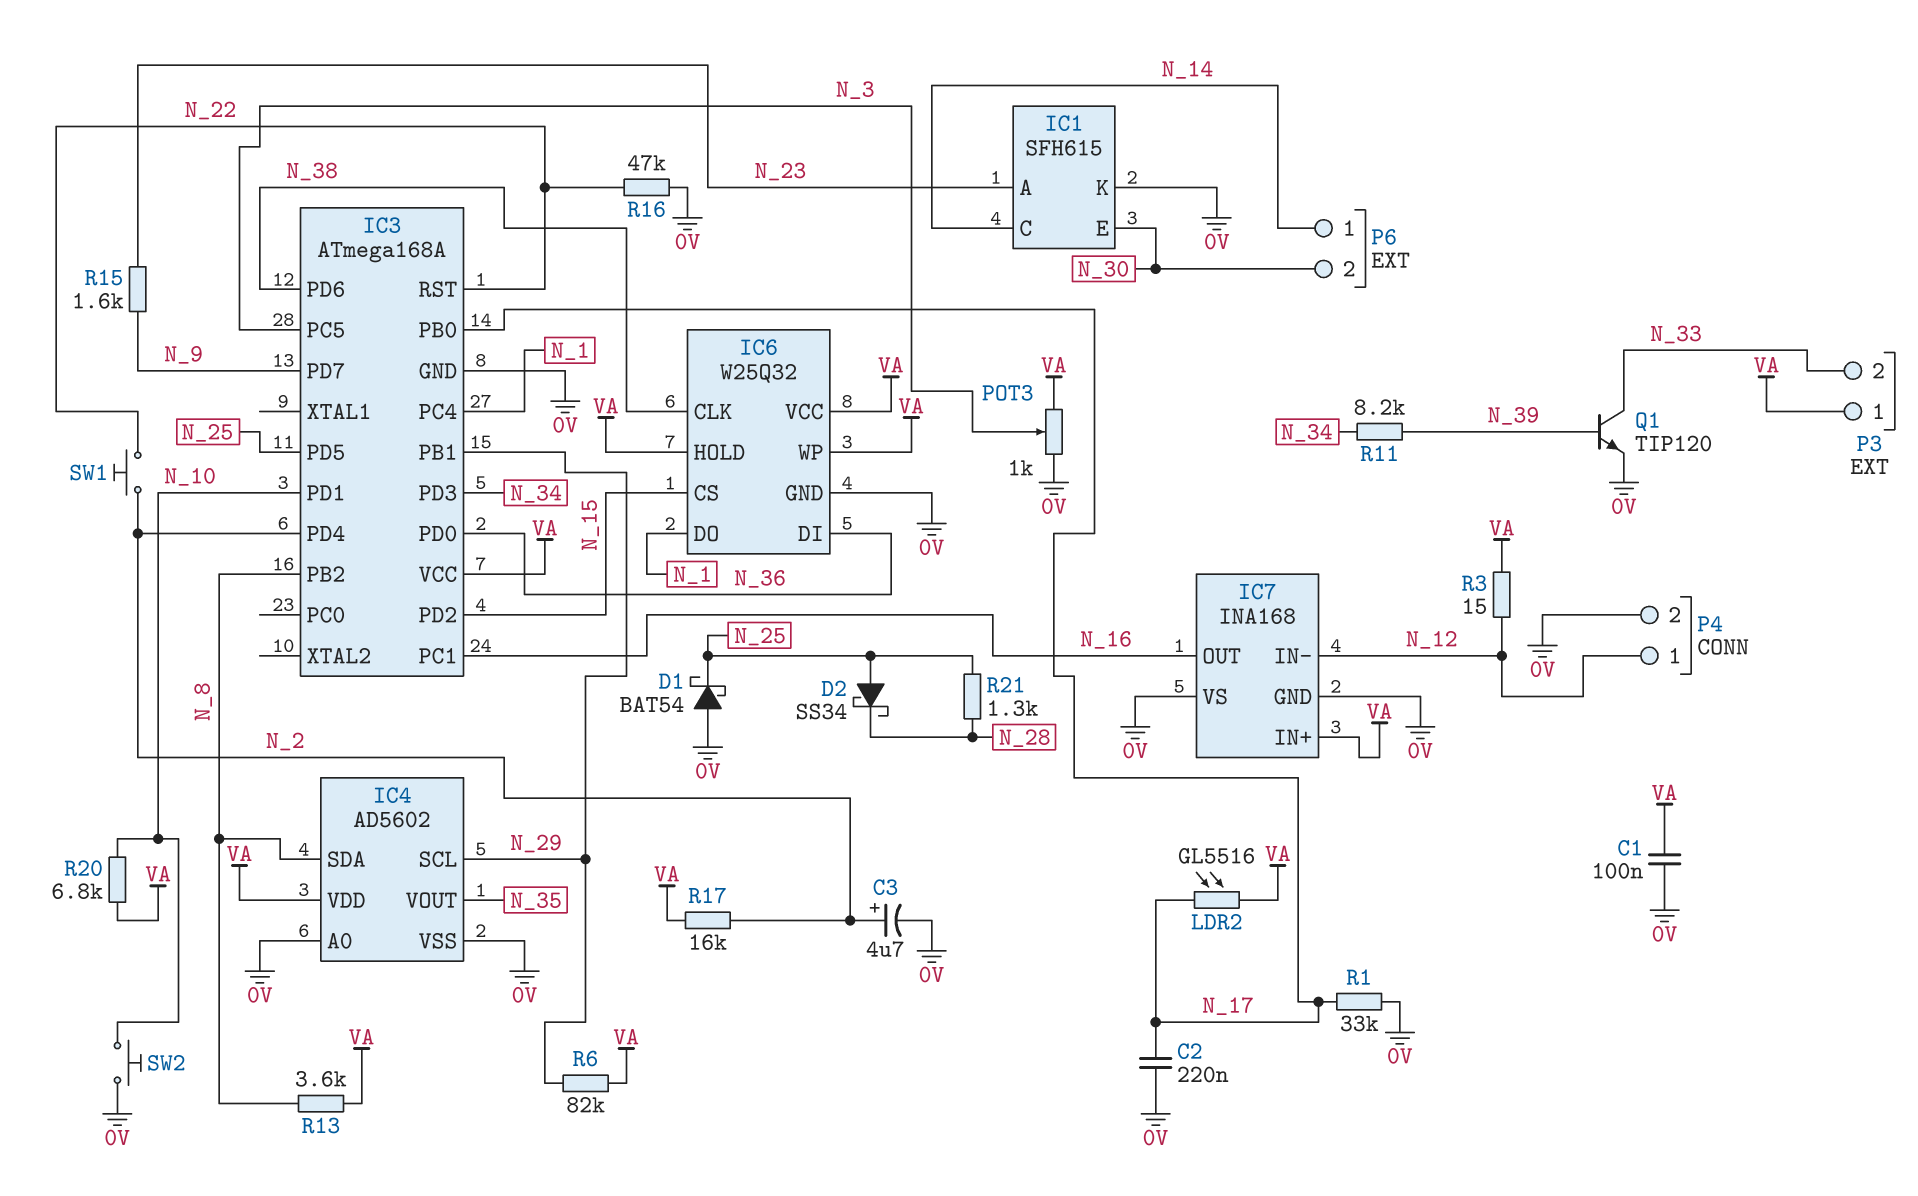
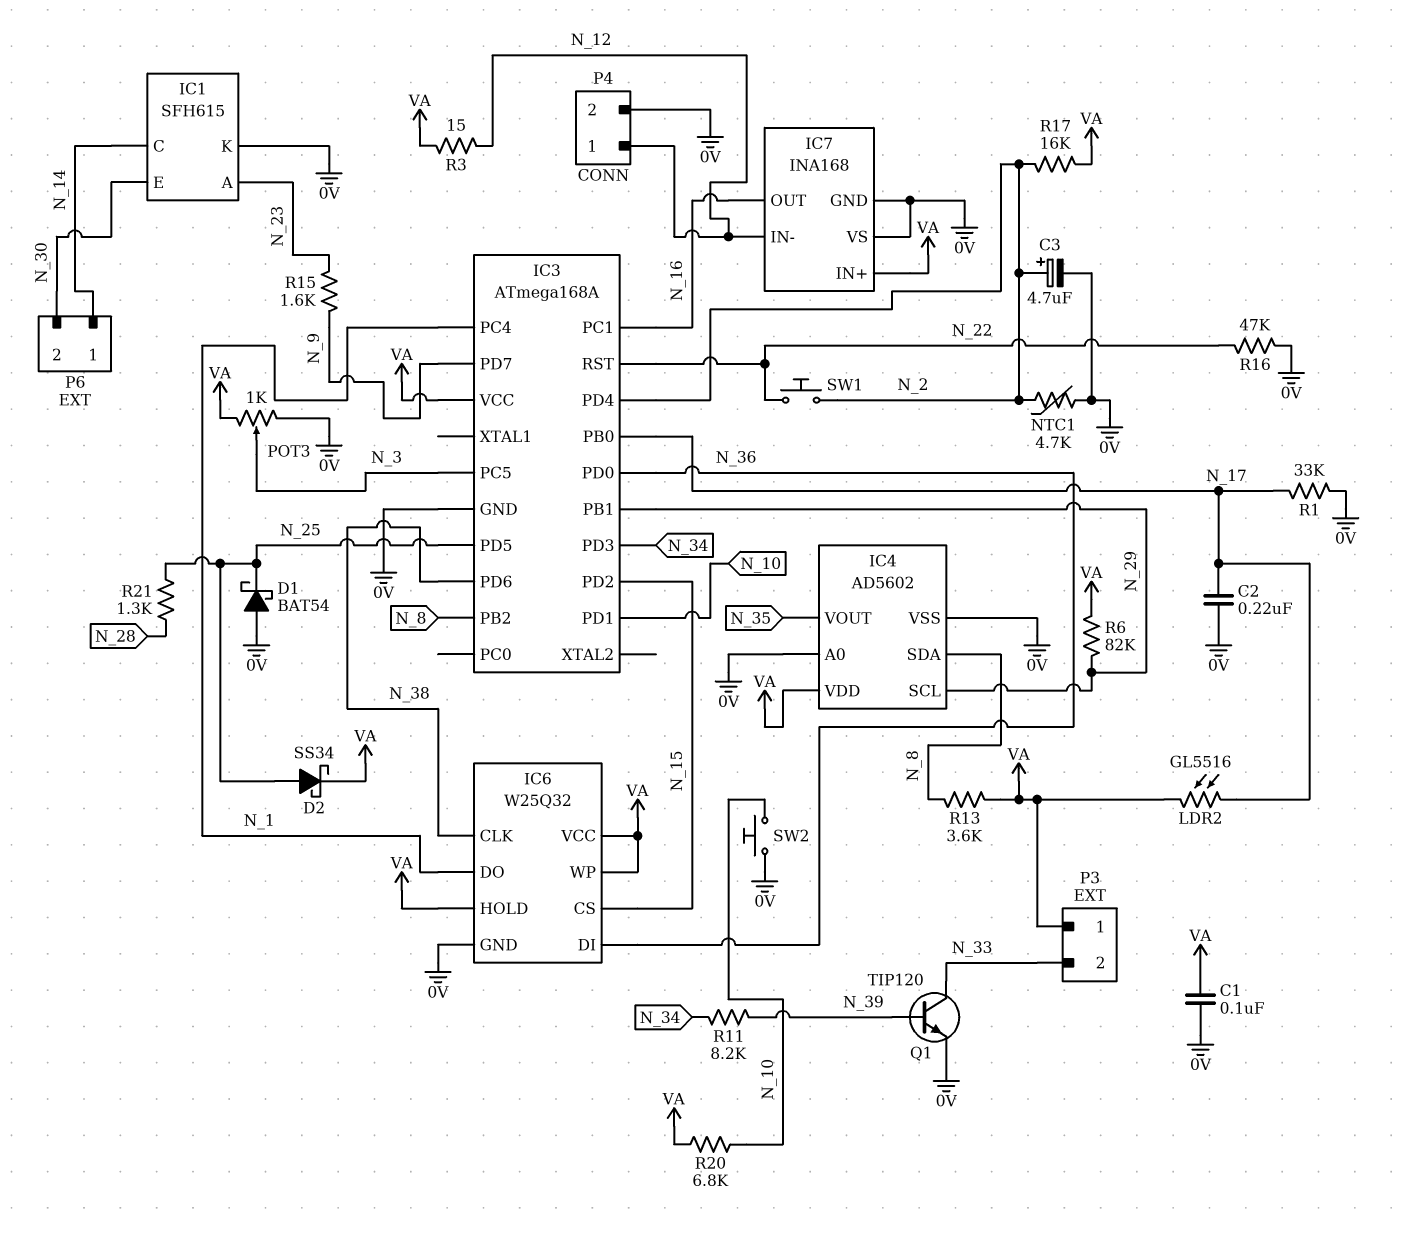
D2: schottky SS34 (A N_25, K N_28) -> schottky SS34 (A N_25, K VA)
NTC1: none -> 4.7k (0V, N_2)

